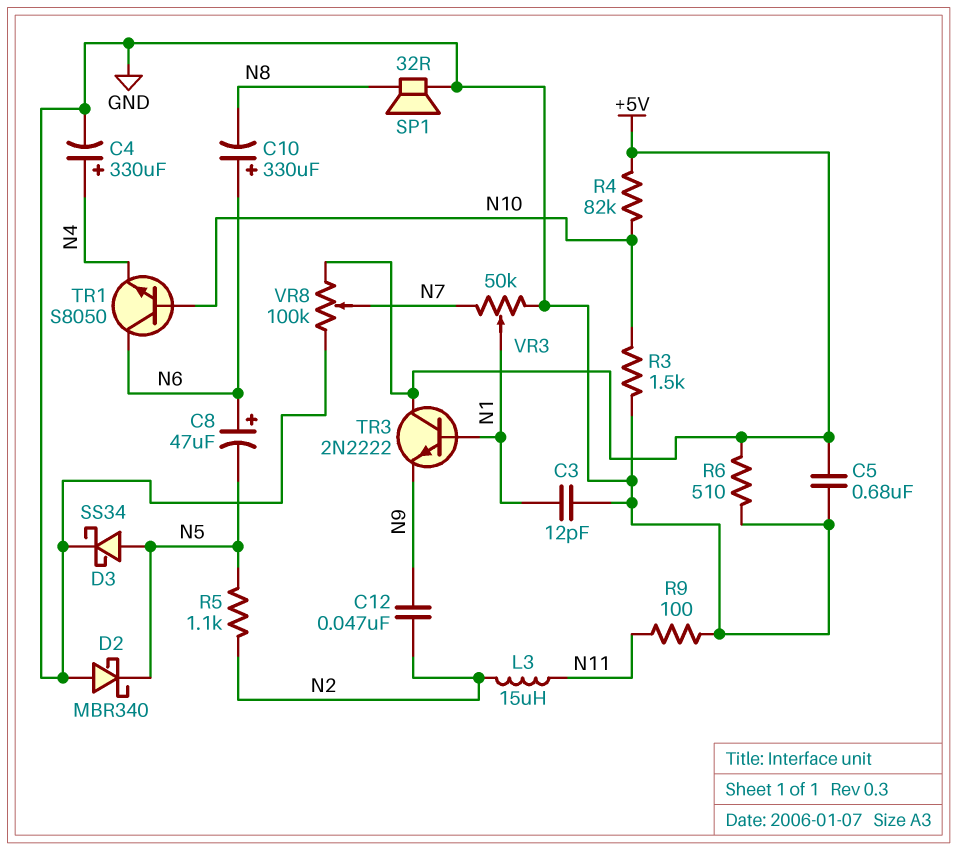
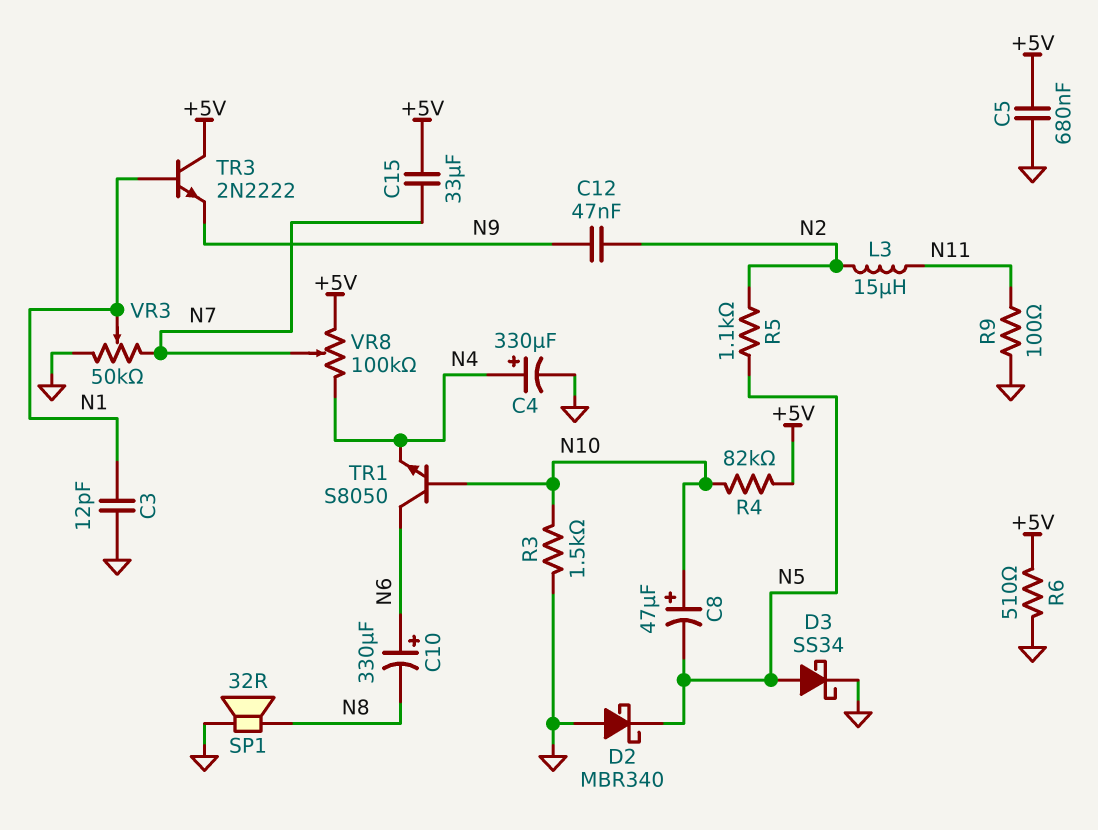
C8: 47uF (plus N6, minus N5) -> 47uF (plus N10, minus N5)
C15: none -> 33uF (+5V, N7)
VR8: 100k (+5V, GND, wiper N7) -> 100k (+5V, N4, wiper N7)

